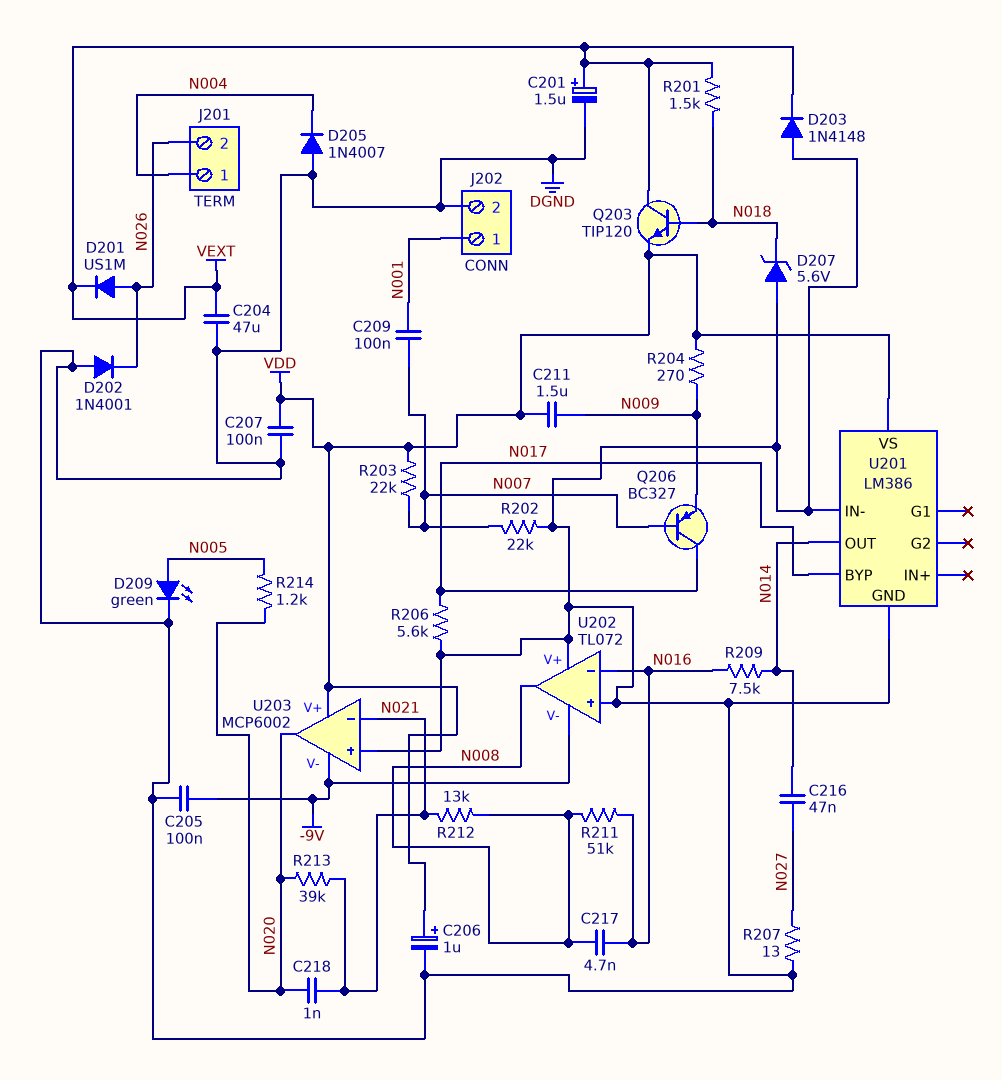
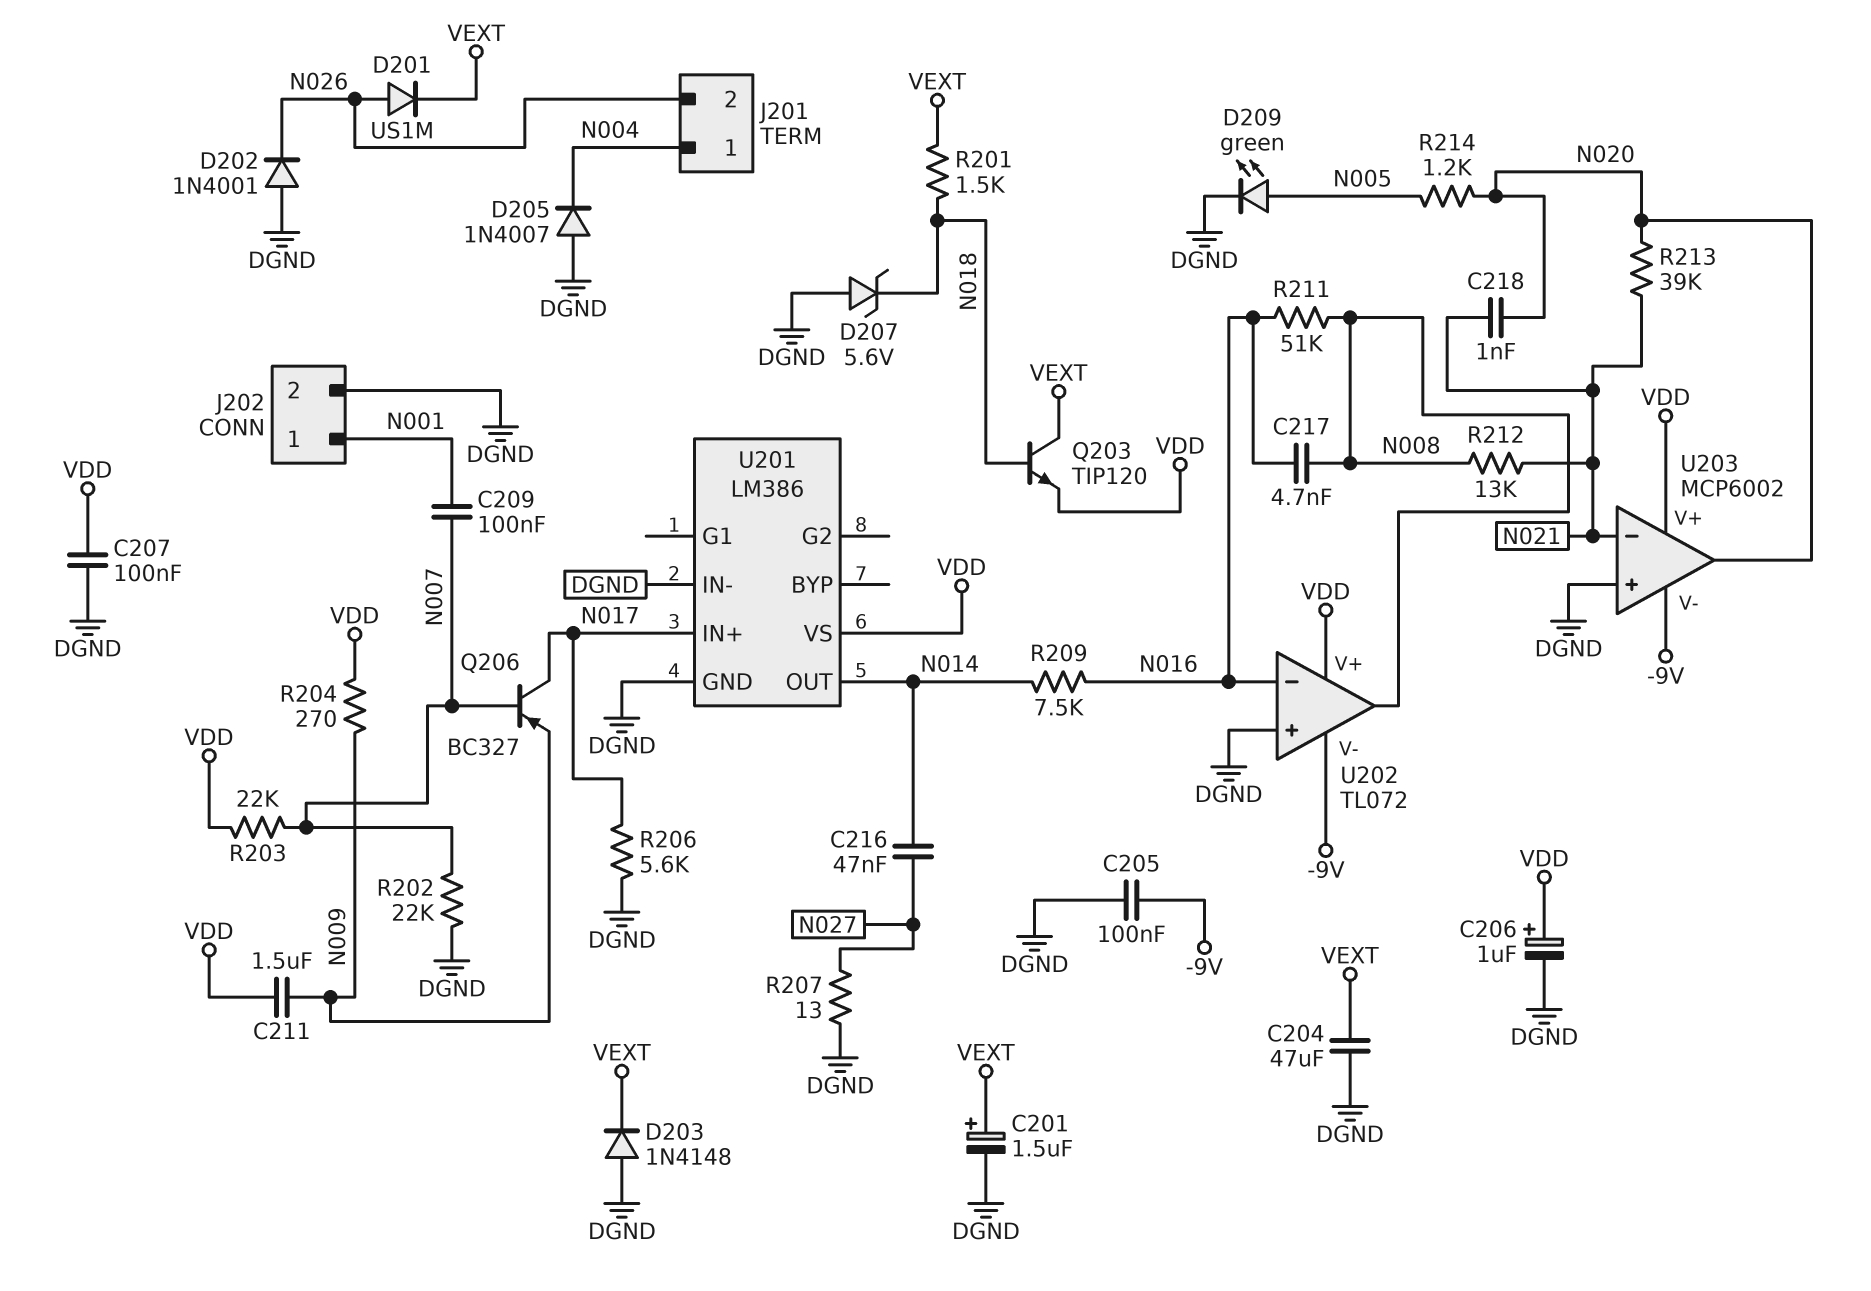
U201 pin BYP: N017 -> none
U201 pin IN+: none -> N017
U202 pin V+: DGND -> VDD

